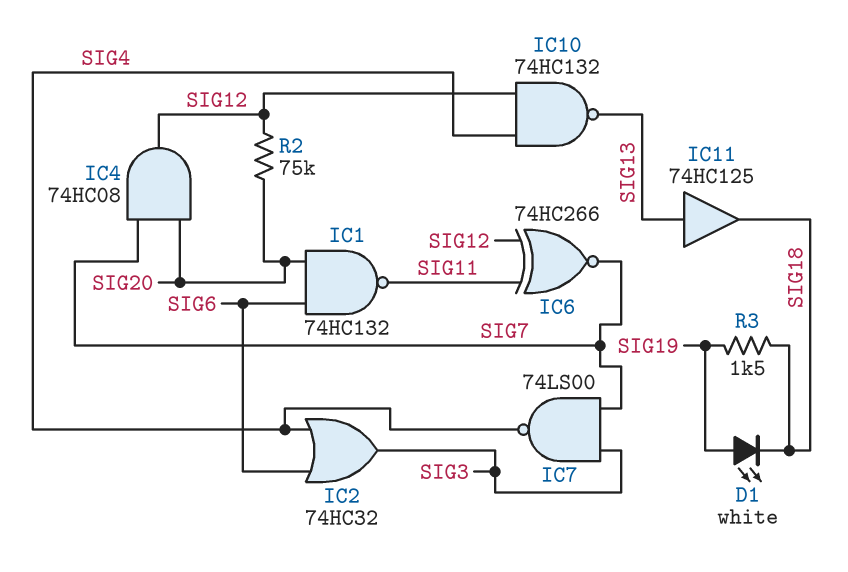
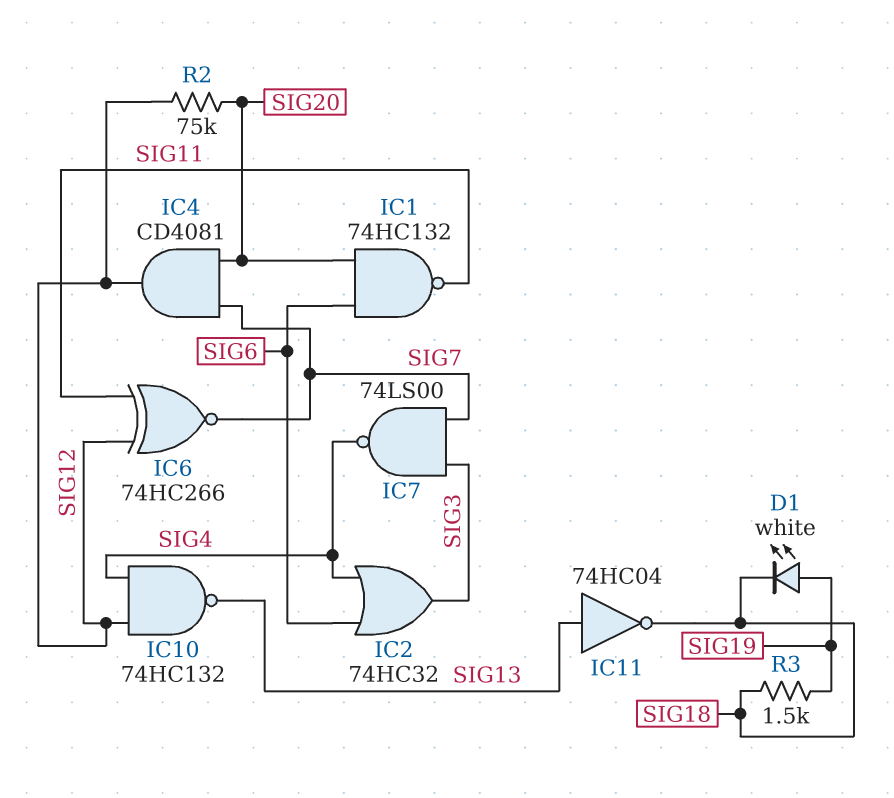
IC4: AND 74HC08 (in SIG7, in SIG20, out SIG12) -> AND CD4081 (in SIG7, in SIG20, out SIG12)
IC11: buffer 74HC125 (in SIG13, out SIG18) -> NOT 74HC04 (in SIG13, out SIG18)

